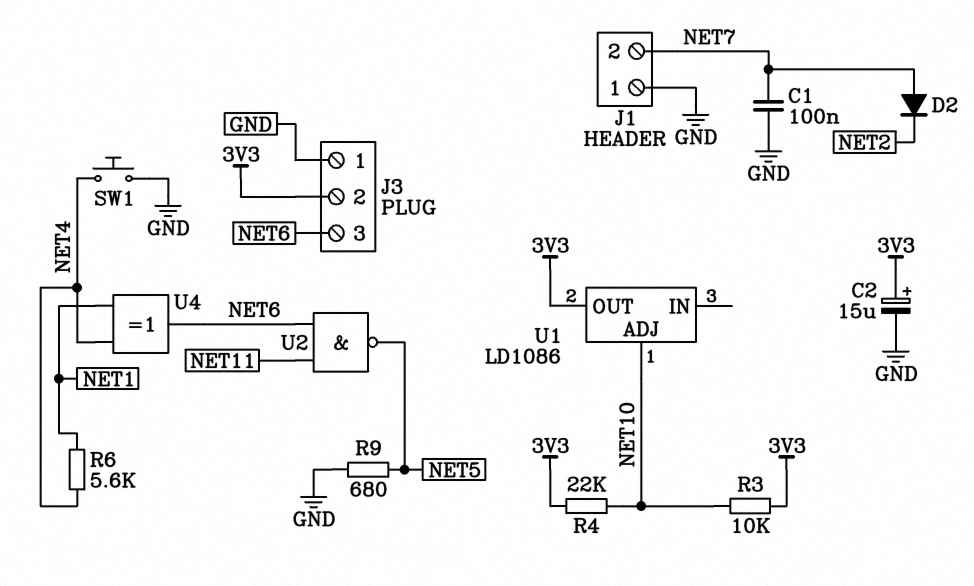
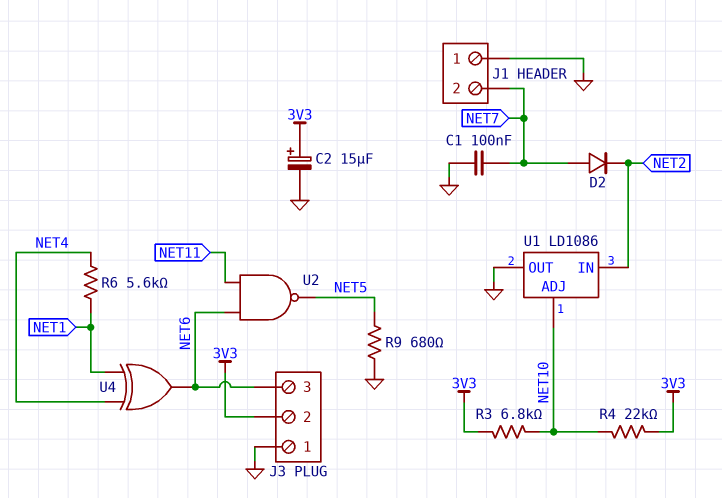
R3: 10k (3V3, NET10) -> 6.8k (3V3, NET10)
SW1: button (GND, NET4) -> none
U1 pin IN: none -> NET2
U1 pin OUT: 3V3 -> GND

